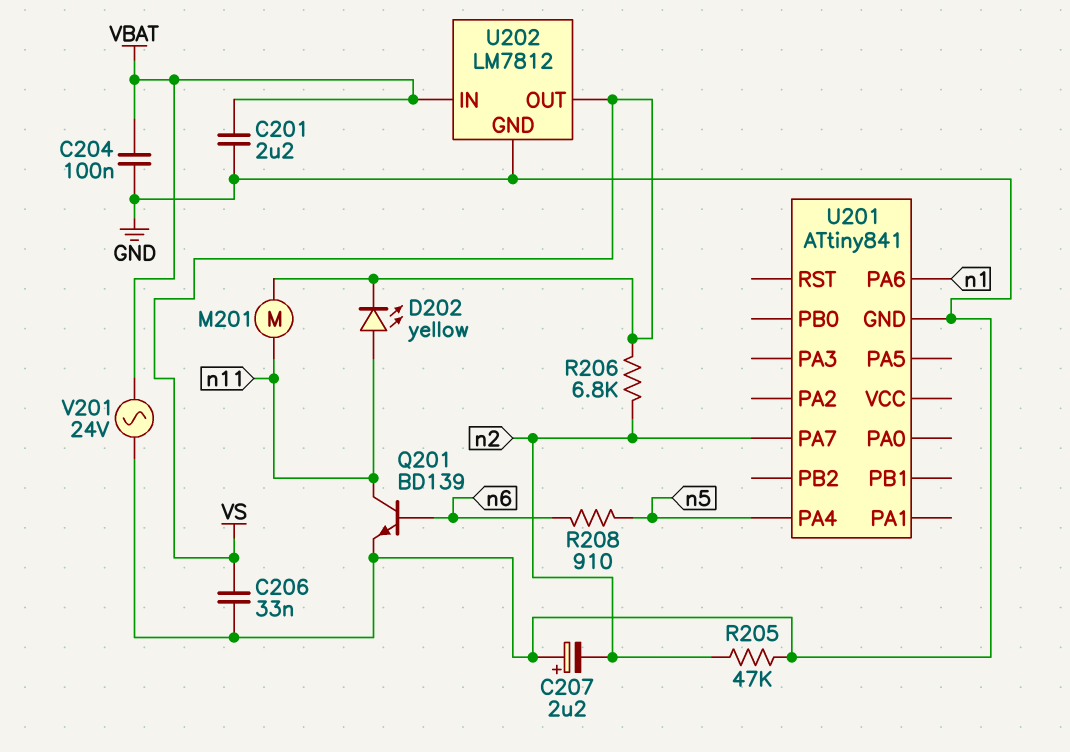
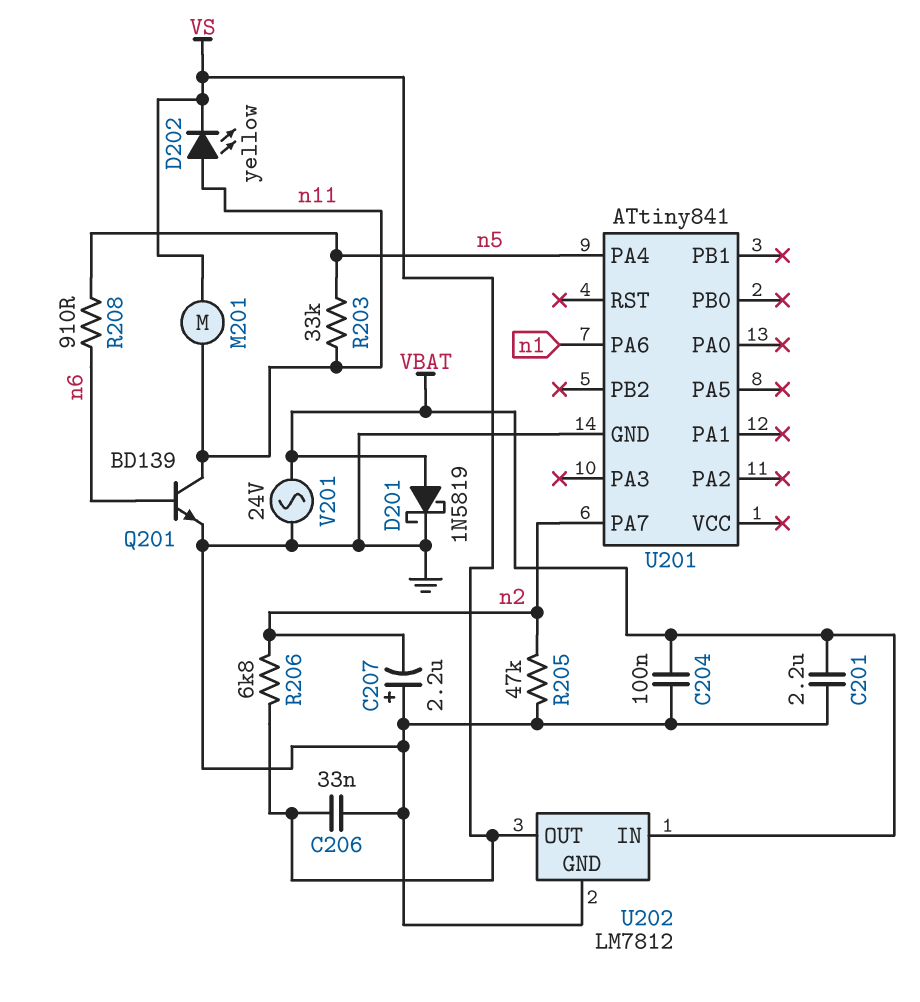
D201: none -> schottky 1N5819 (A VBAT, K GND)
R203: none -> 33k (n5, n11)

